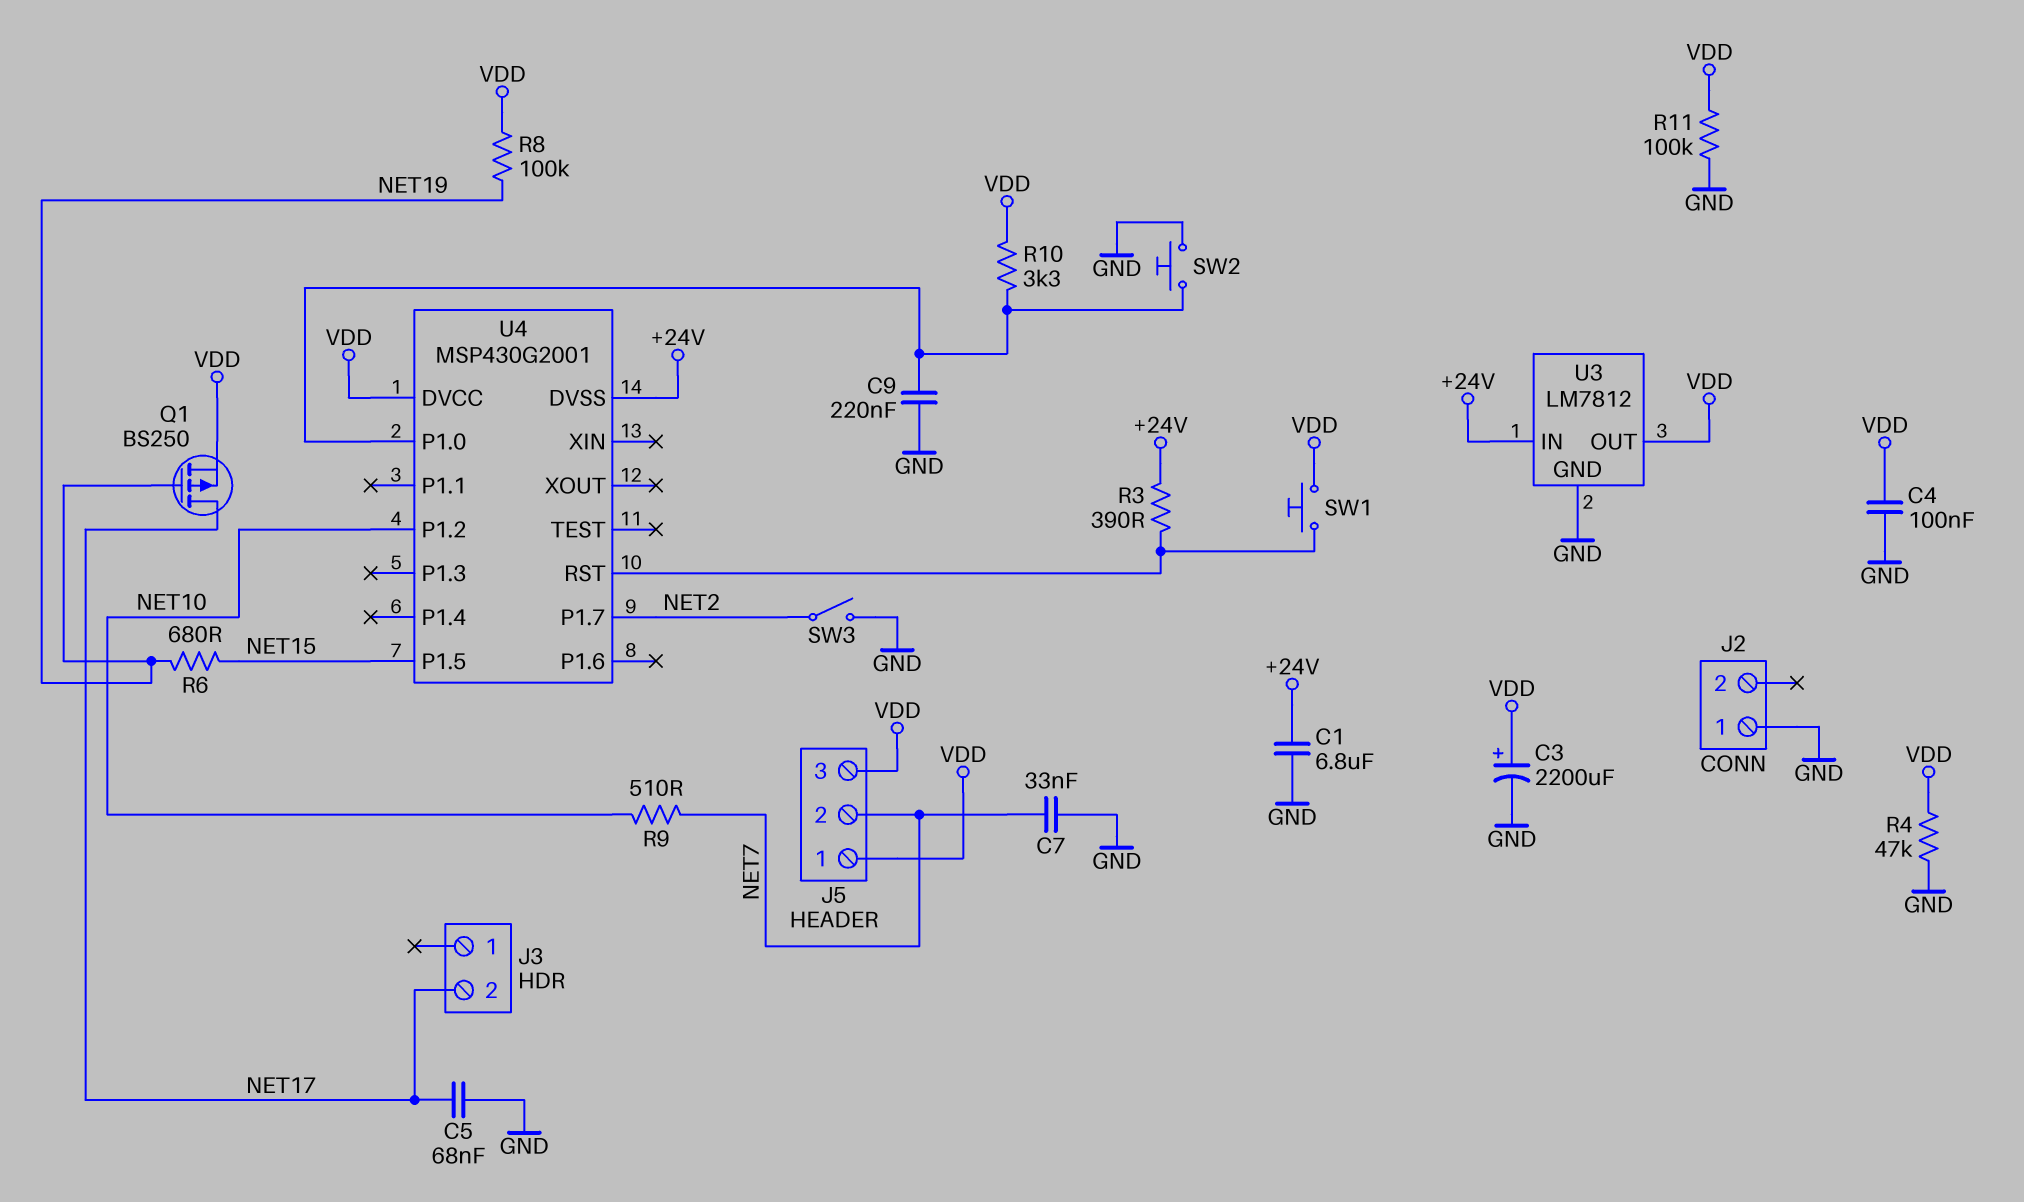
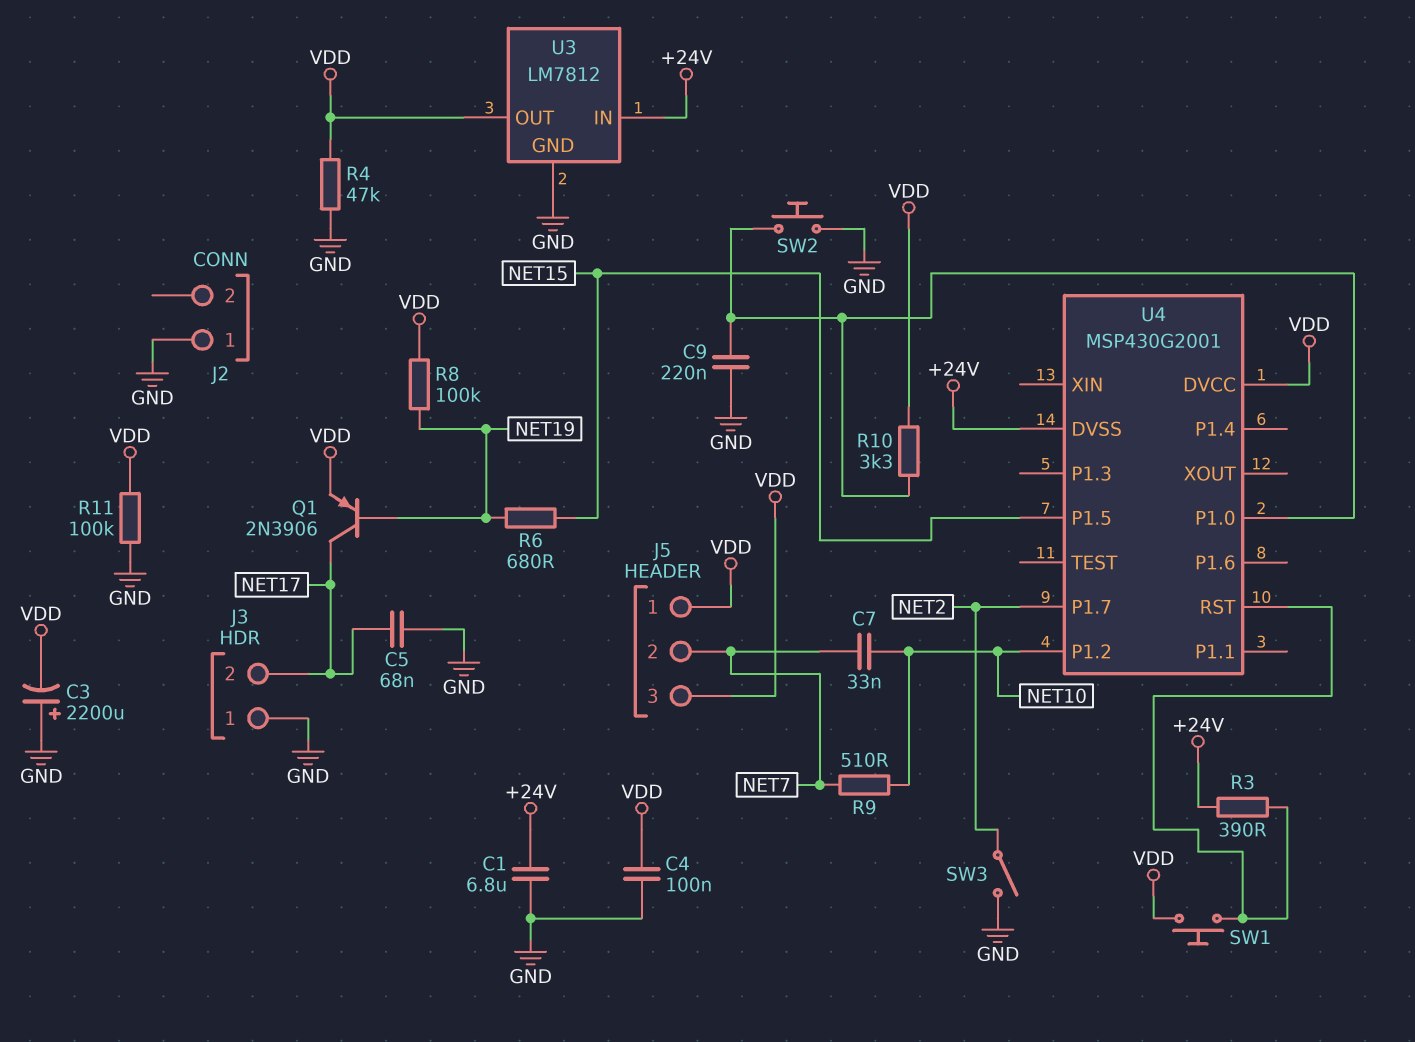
C3: 2200uF (plus VDD, minus GND) -> 2200uF (plus GND, minus VDD)
C7: 33nF (GND, NET7) -> 33nF (NET7, NET10)
J3 pin 1: none -> GND
Q1: PMOS BS250 (G NET19, D NET17, S VDD) -> PNP 2N3906 (B NET19, C NET17, E VDD)

